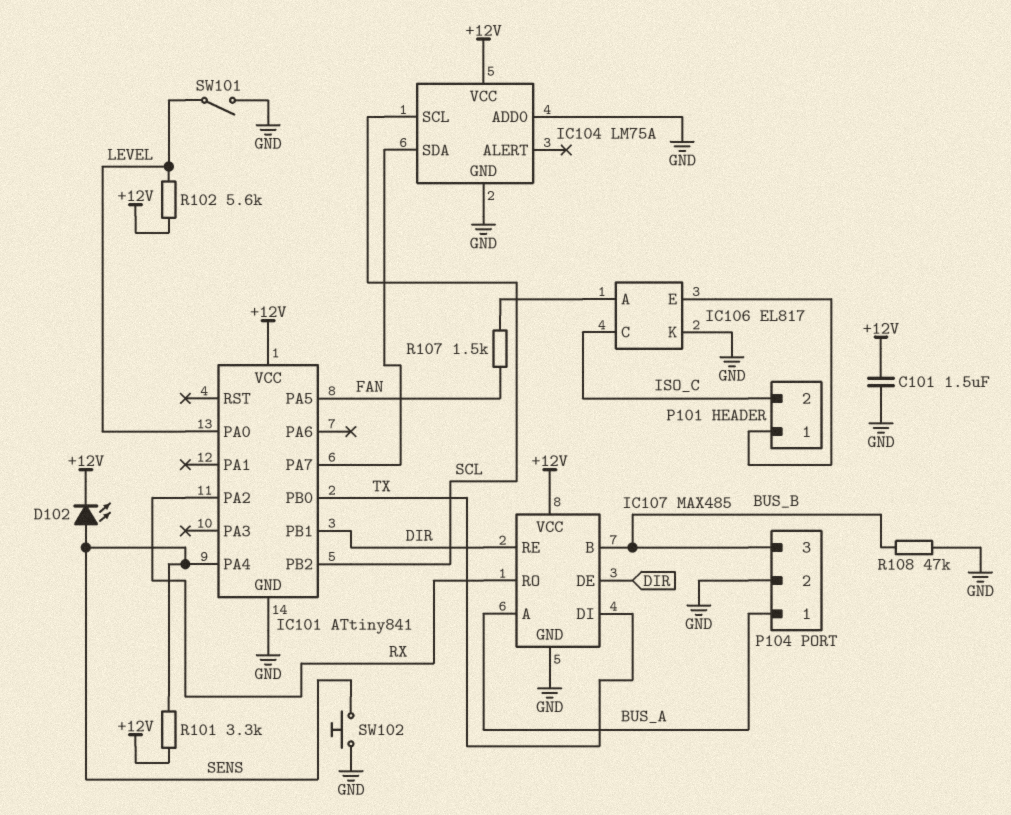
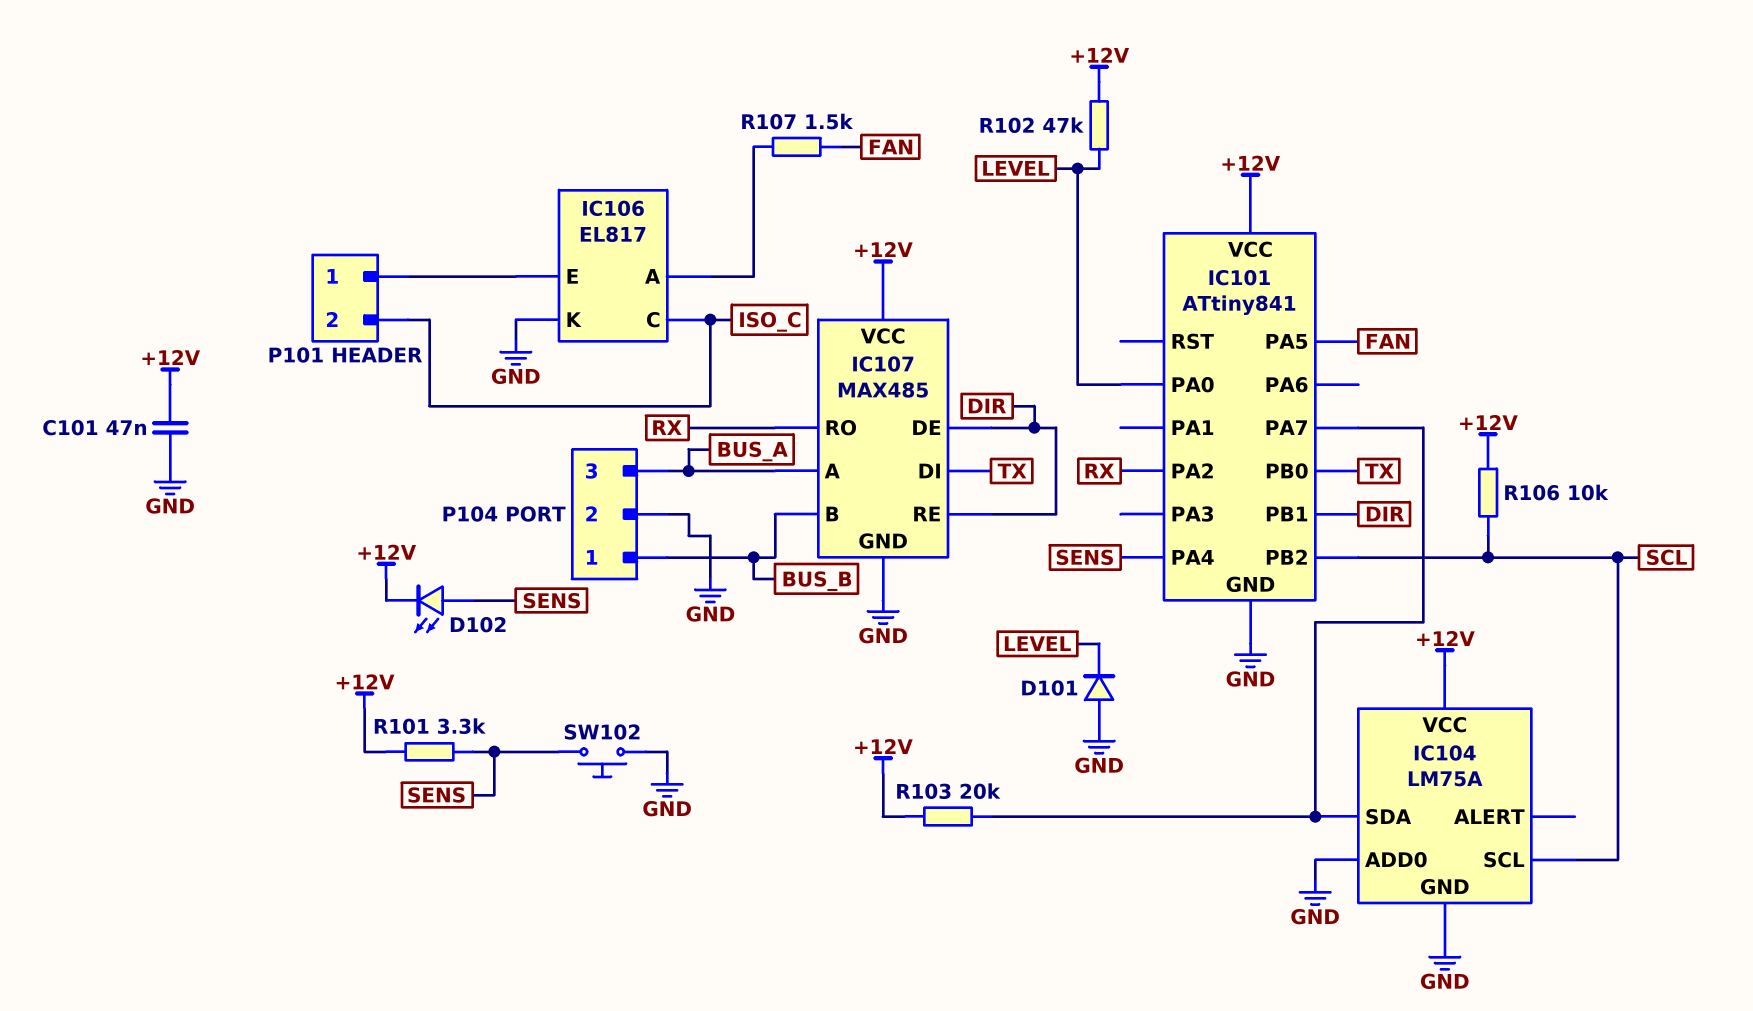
C101: 1.5uF (+12V, GND) -> 47nF (+12V, GND)
D101: none -> diode (A GND, K LEVEL)
P104 pin 1: BUS_A -> BUS_B
P104 pin 3: BUS_B -> BUS_A
R102: 5.6k (+12V, LEVEL) -> 47k (+12V, LEVEL)
R103: none -> 20k (+12V, IC101/PA7)
R106: none -> 10k (+12V, SCL)
R108: 47k (BUS_B, GND) -> none
SW101: switch (GND, LEVEL) -> none

